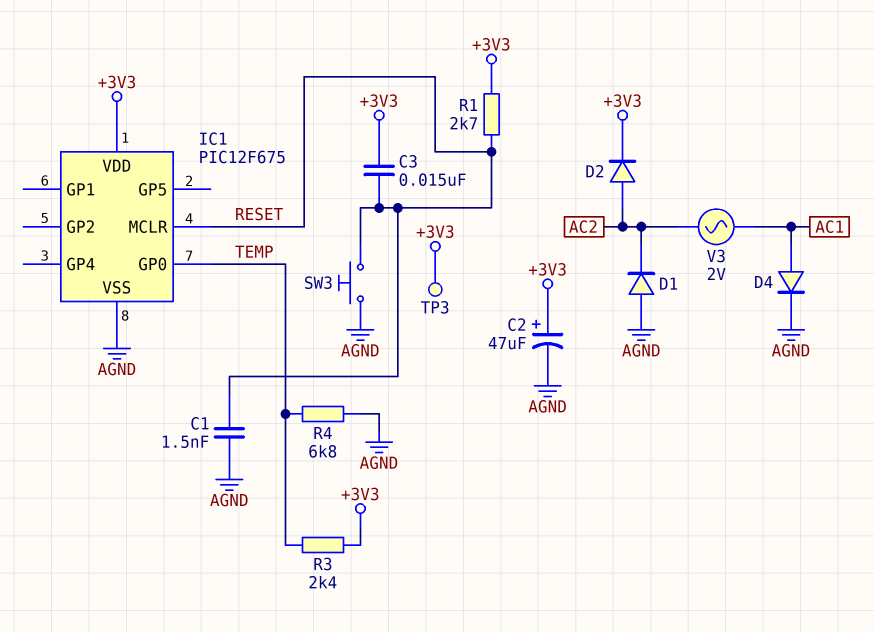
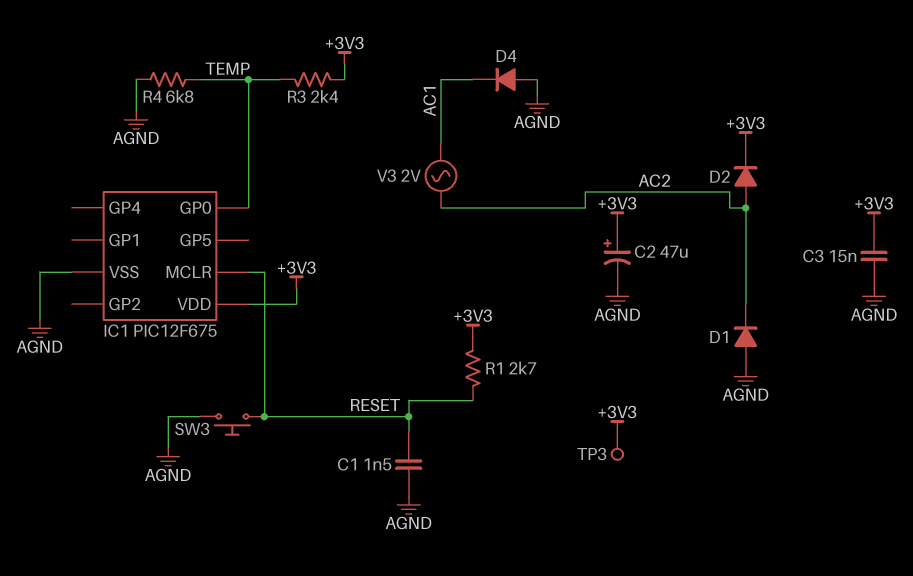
C3: 15nF (+3V3, RESET) -> 15nF (+3V3, AGND)
D4: diode (A AC1, K AGND) -> diode (A AGND, K AC1)

